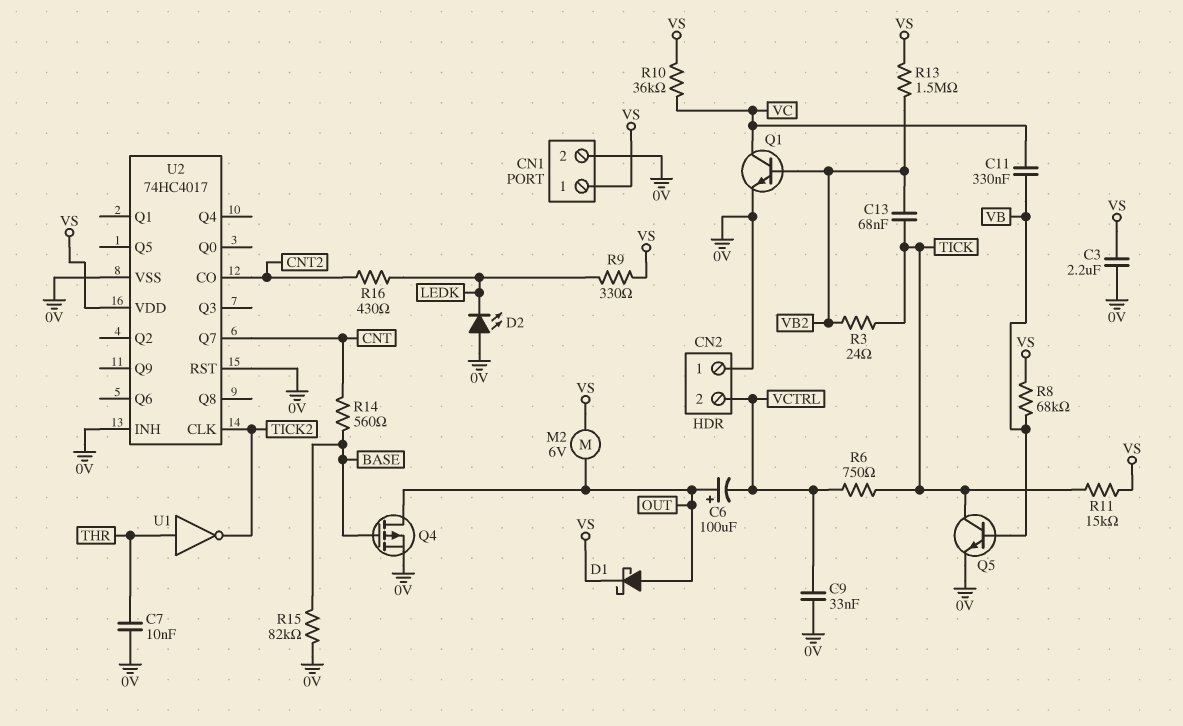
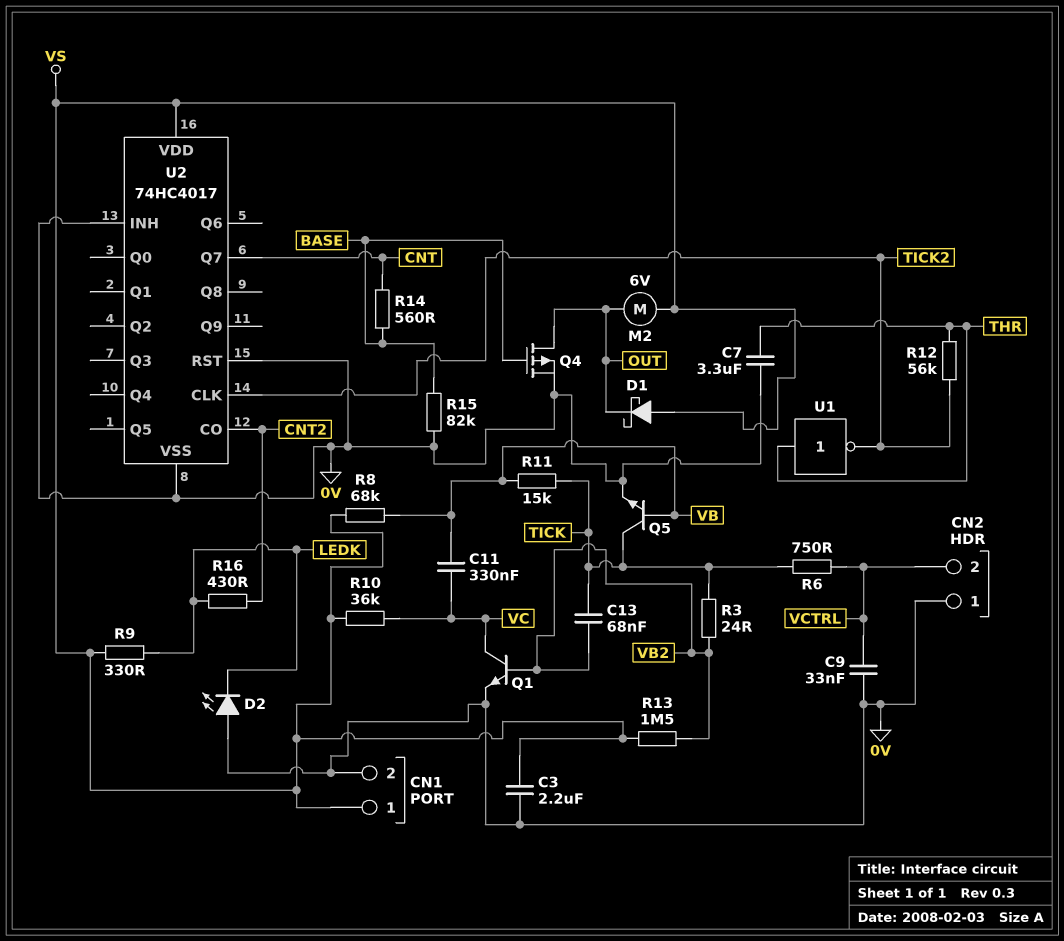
C6: 100uF (plus OUT, minus VCTRL) -> none
C7: 10nF (0V, THR) -> 3.3uF (0V, THR)
D1: schottky (A OUT, K VS) -> schottky (A VS, K OUT)
R11: 15k (TICK, VS) -> 15k (TICK, VB)
R12: none -> 56k (THR, TICK2)

